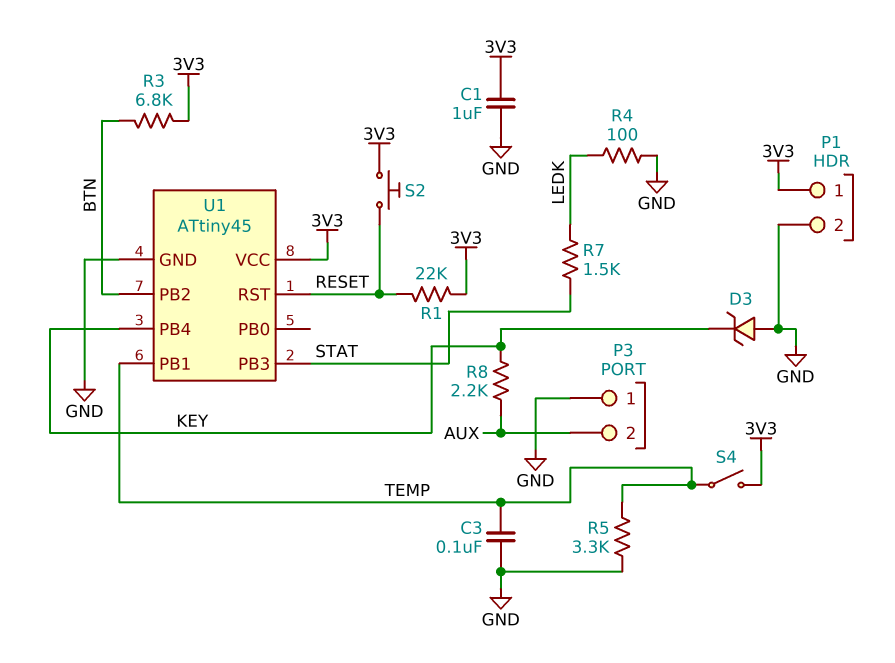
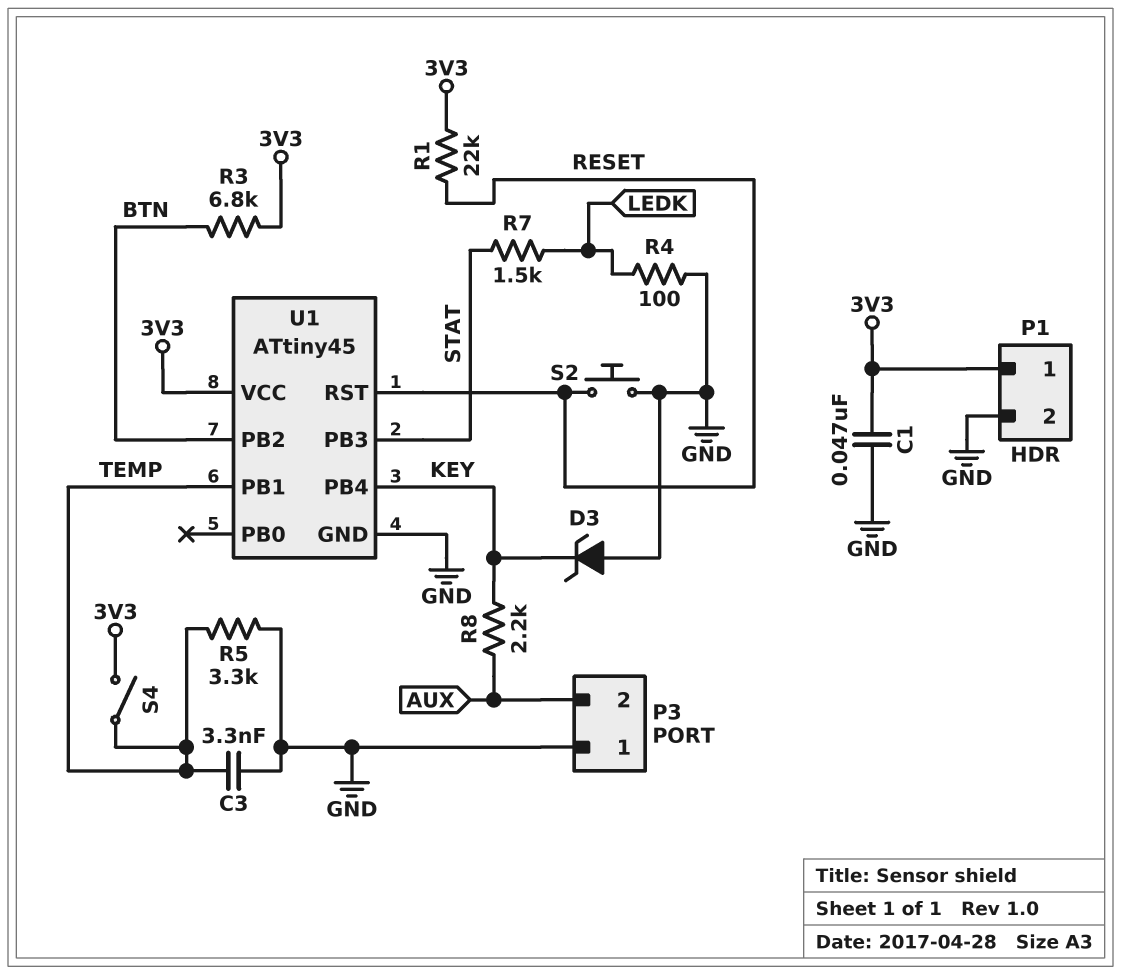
C1: 1uF (3V3, GND) -> 47nF (3V3, GND)
C3: 100nF (GND, TEMP) -> 3.3nF (GND, TEMP)
S2: button (3V3, RESET) -> button (GND, RESET)

